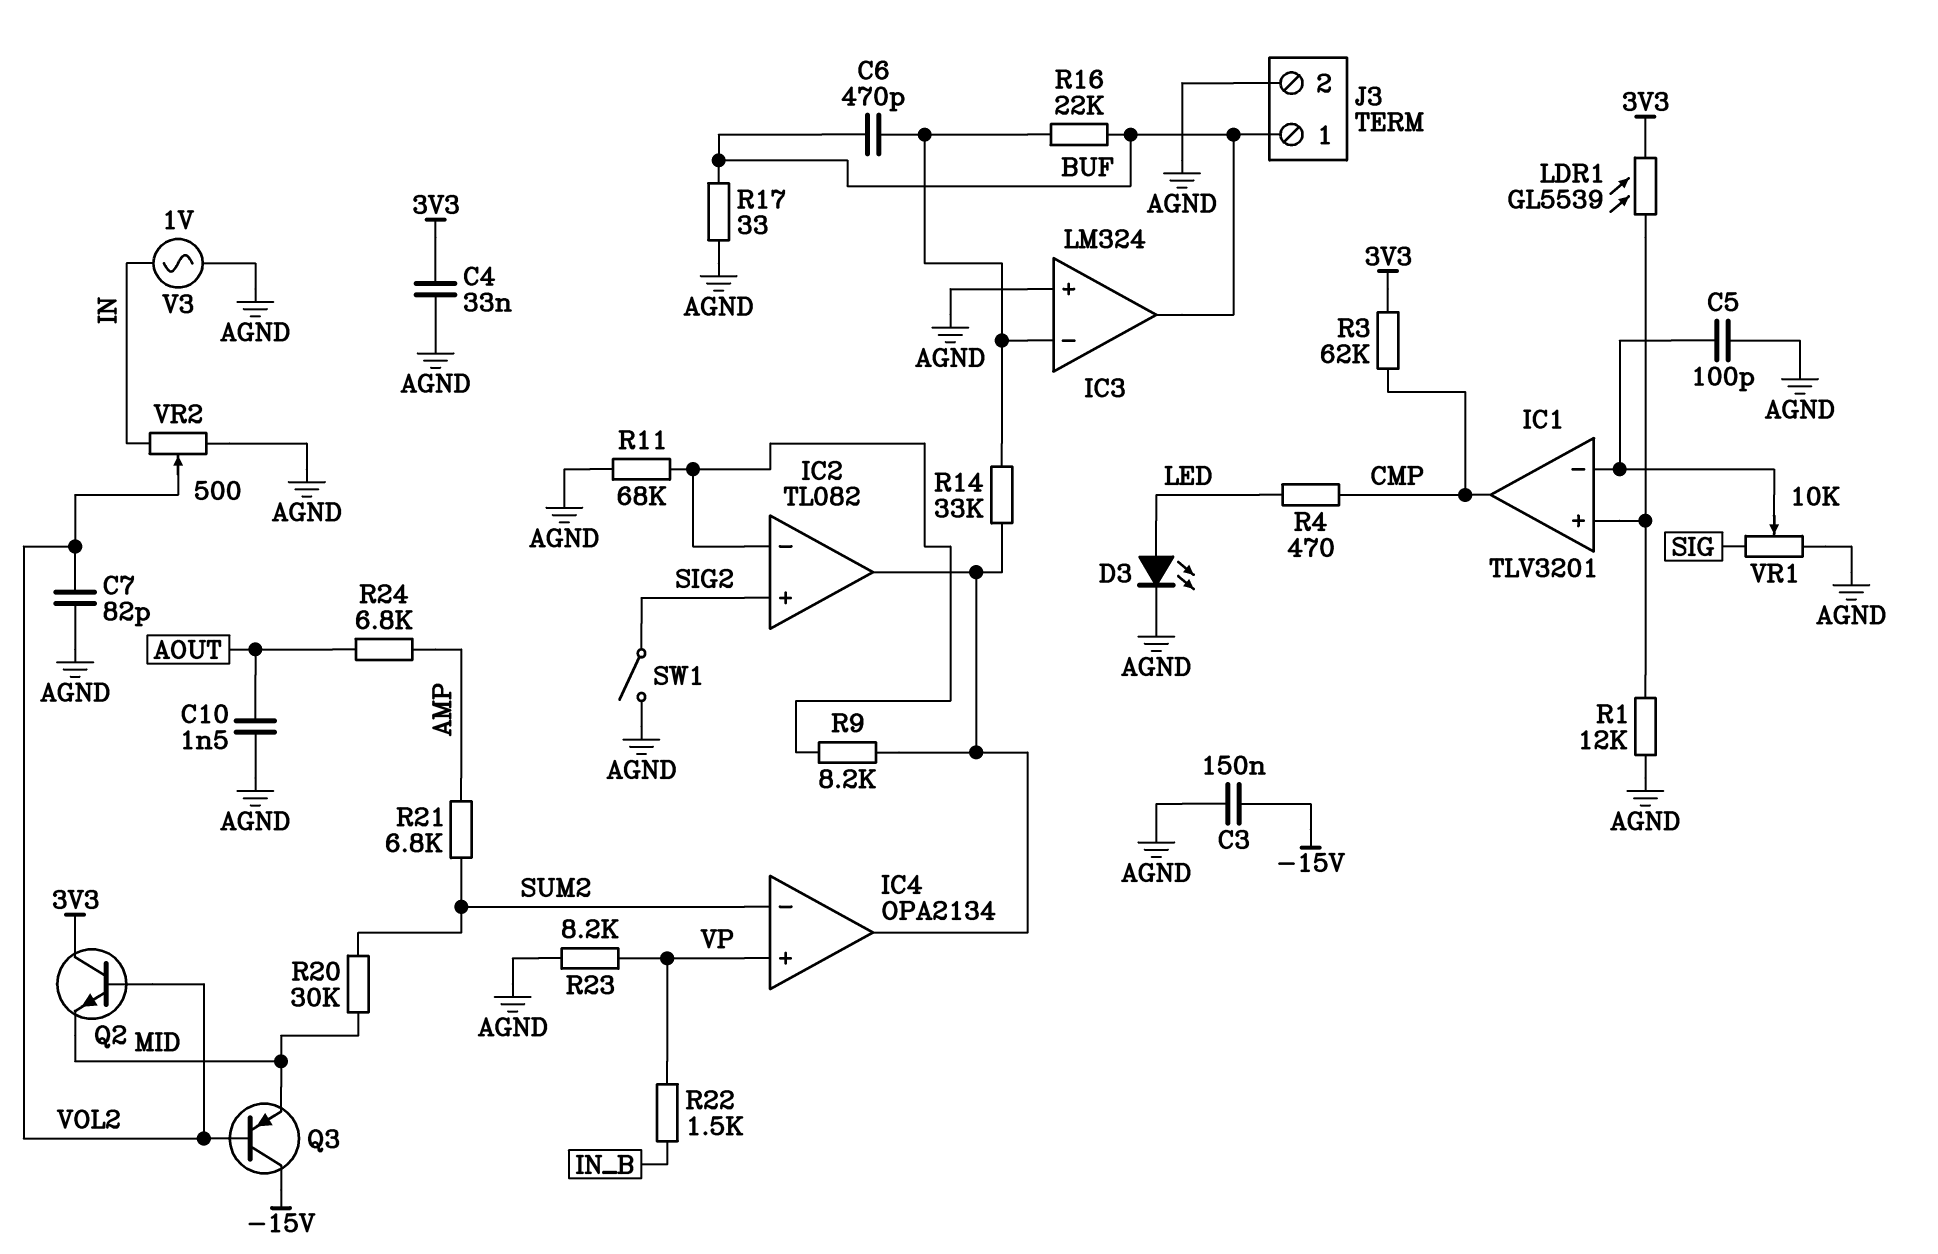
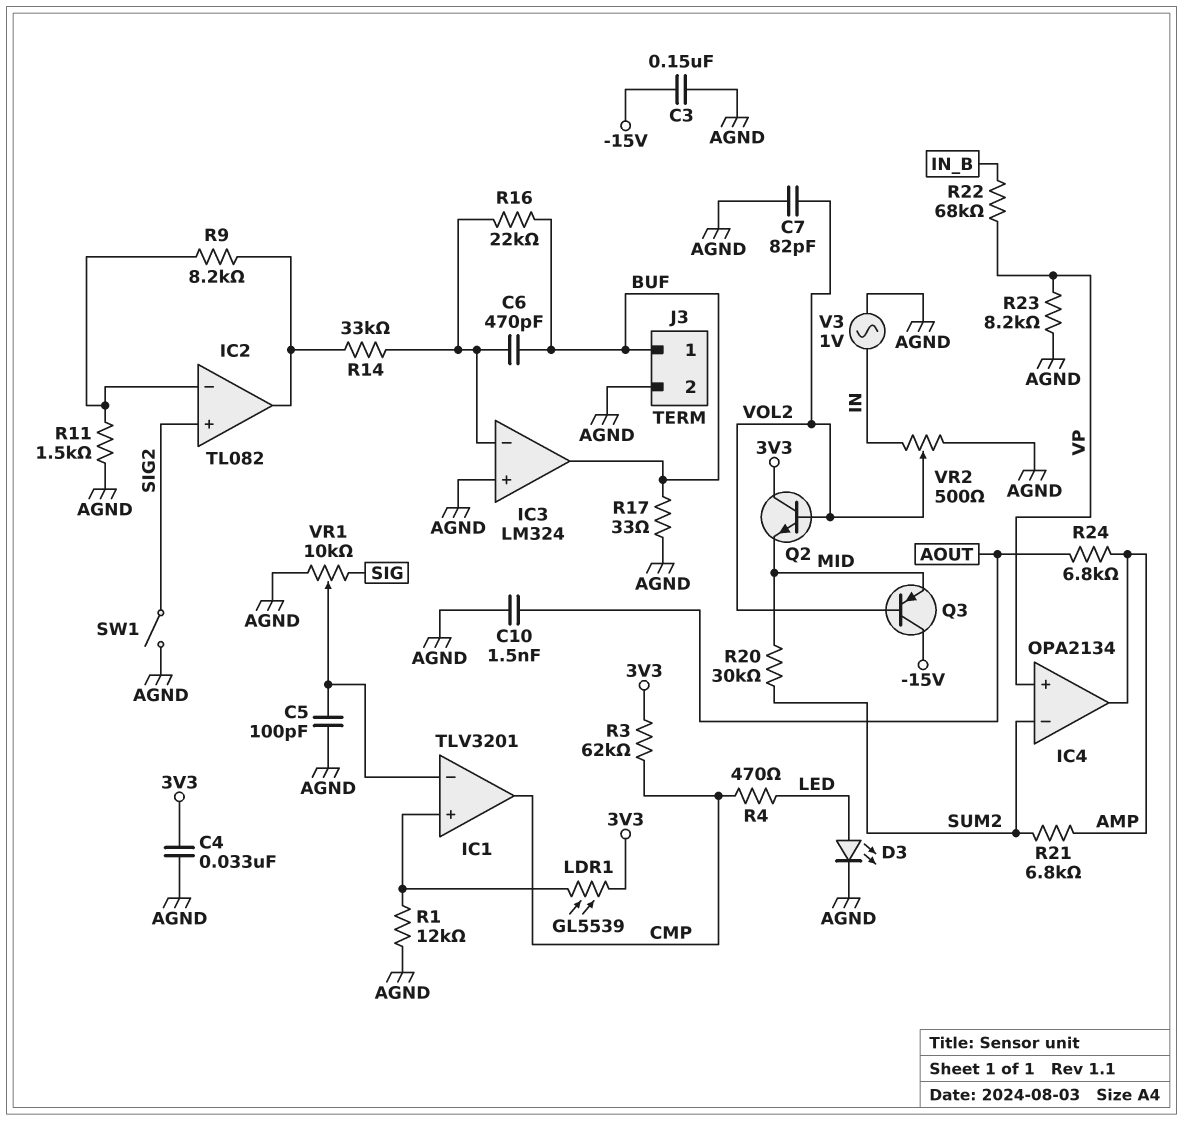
IC4 pin out: IC2/out -> AMP
R11: 68k (AGND, IC2/in-) -> 1.5k (AGND, IC2/in-)
R22: 1.5k (IN_B, VP) -> 68k (IN_B, VP)

